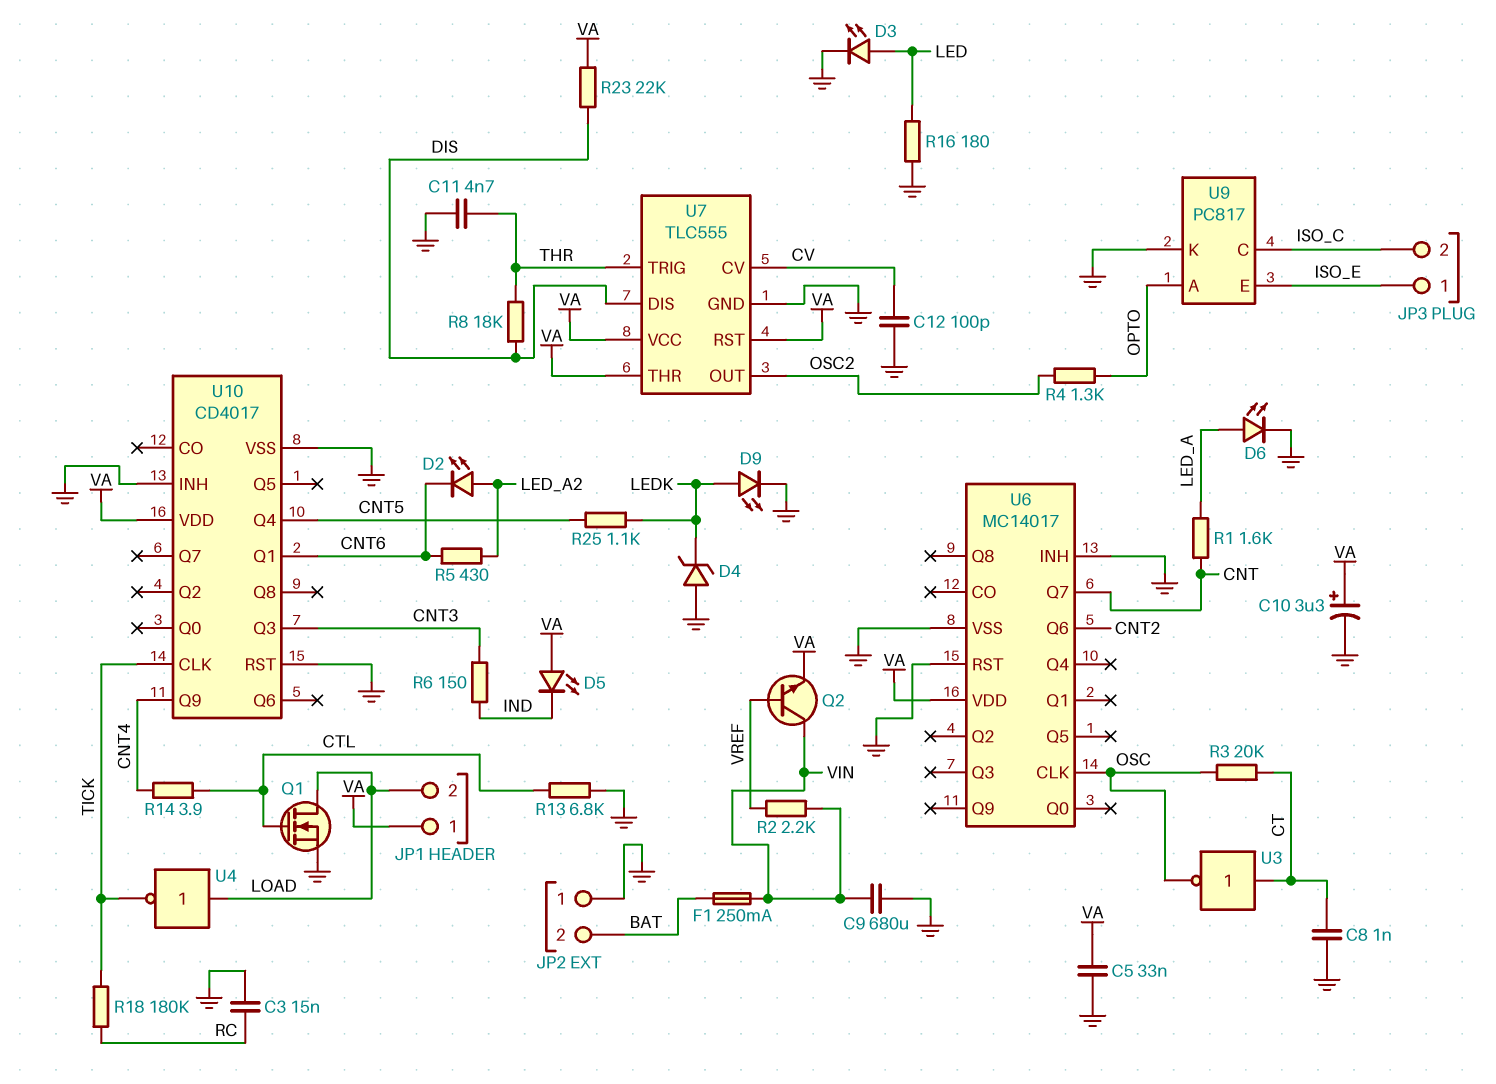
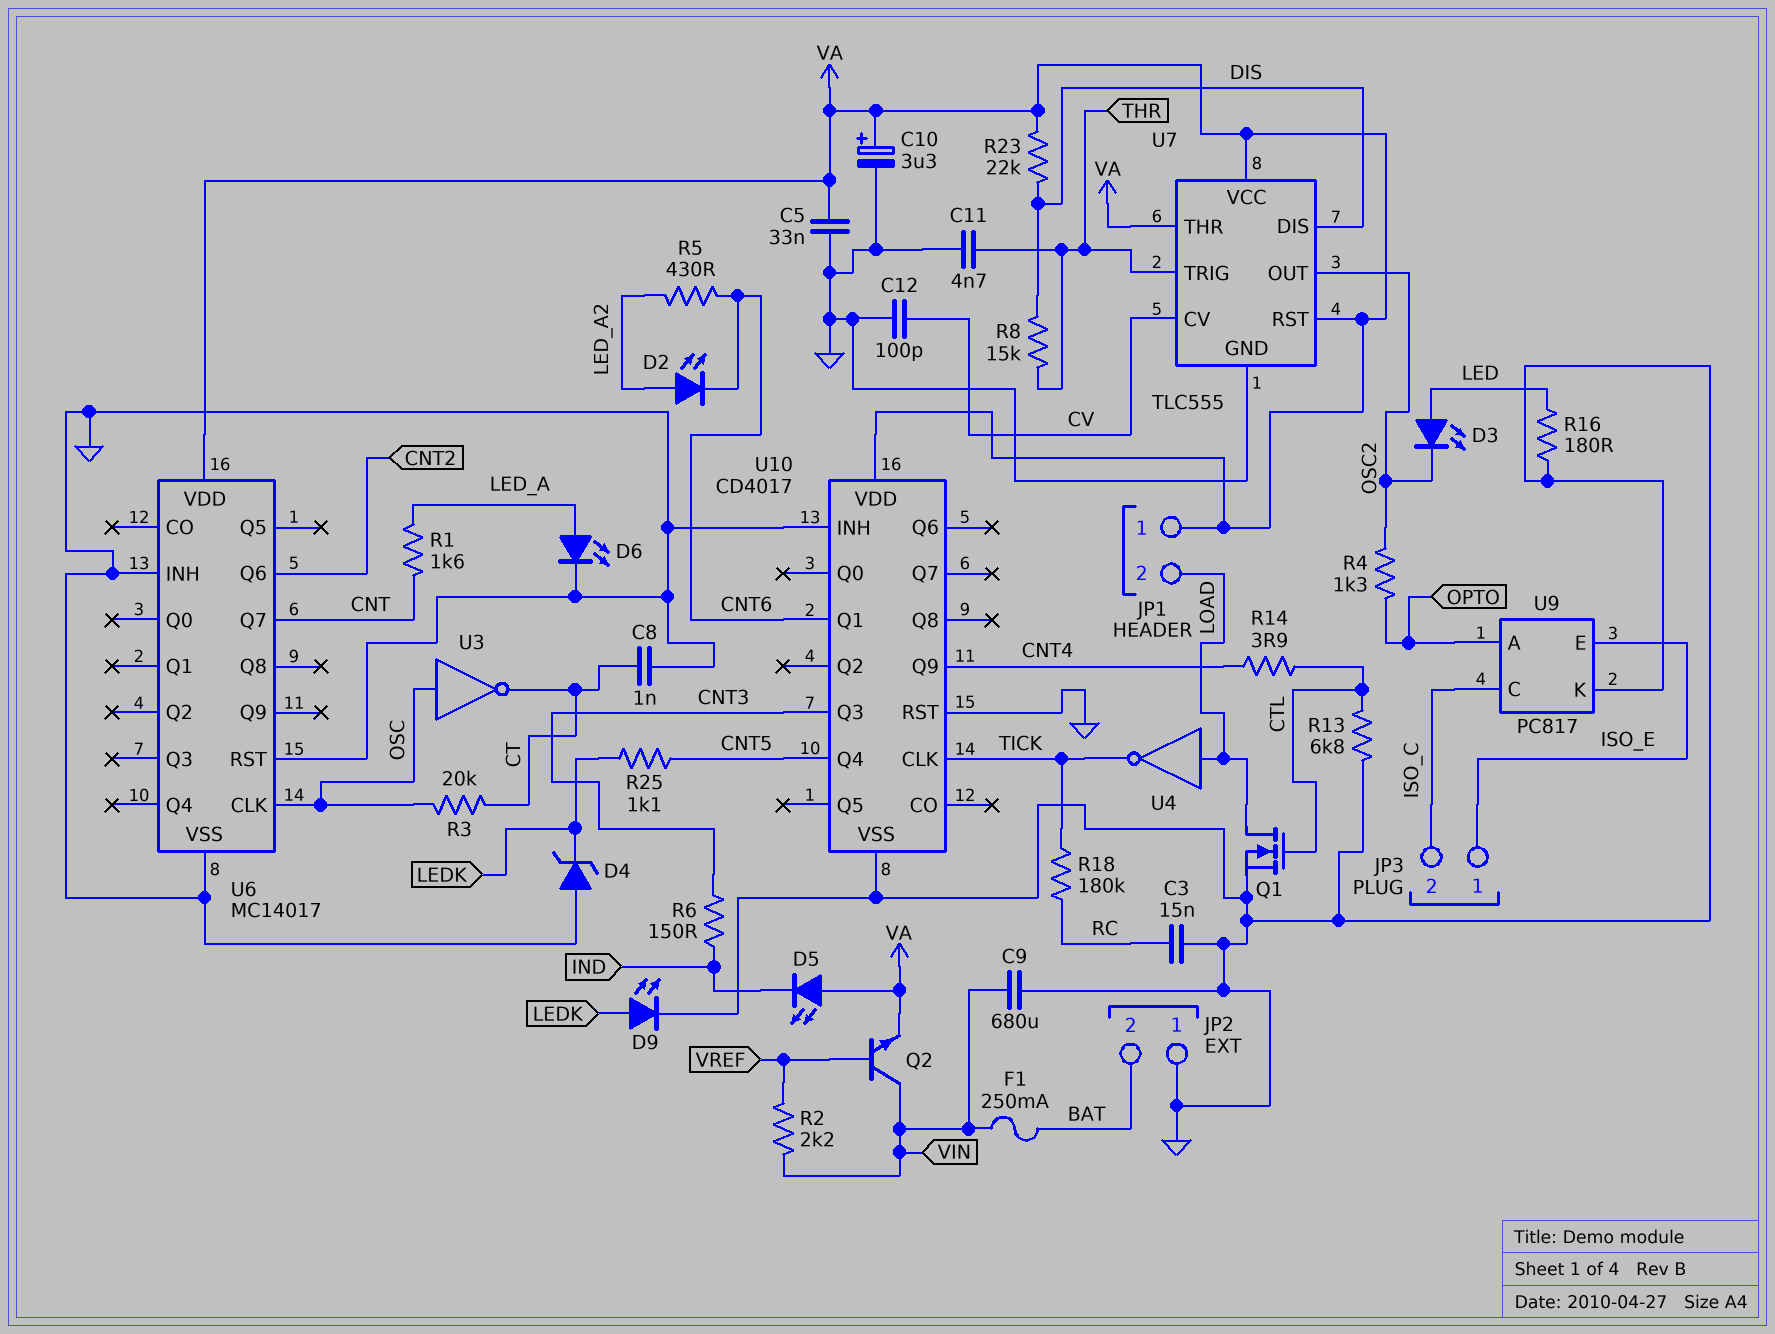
D3: LED (A LED, K GND) -> LED (A LED, K OSC2)
R8: 18k (DIS, THR) -> 15k (DIS, THR)
U3: NOT (in CT, out OSC) -> NOT (in OSC, out CT)

